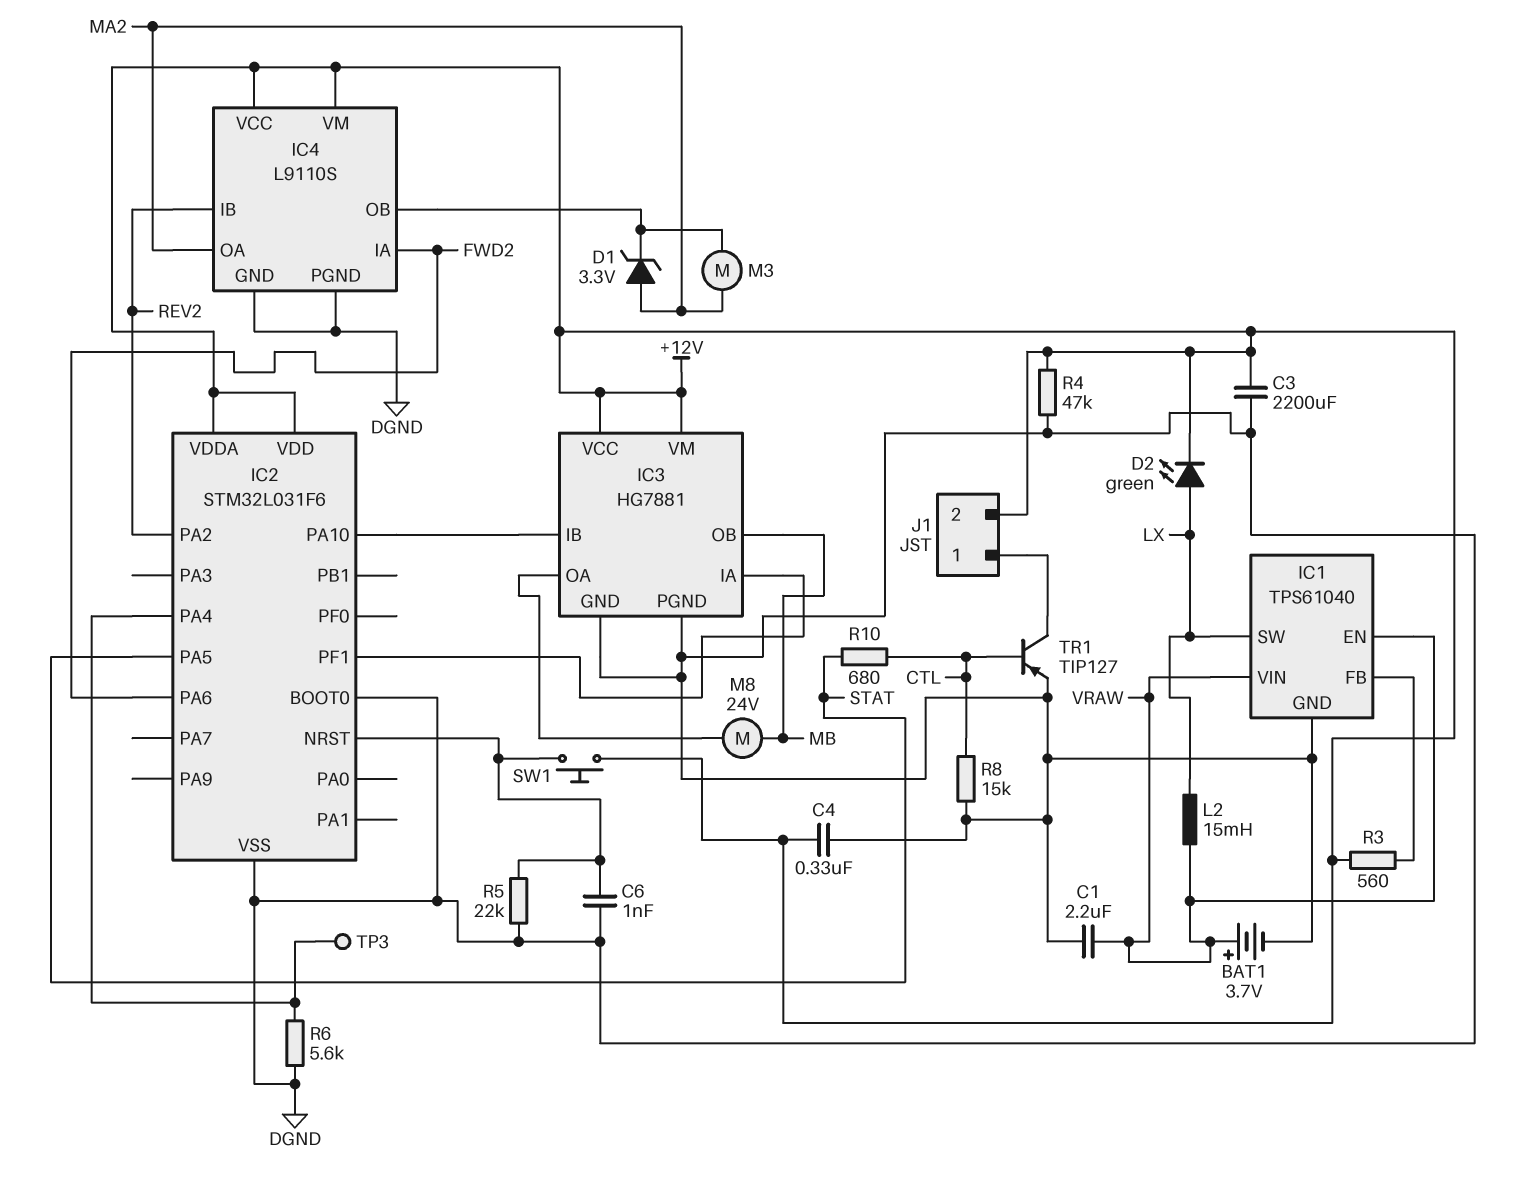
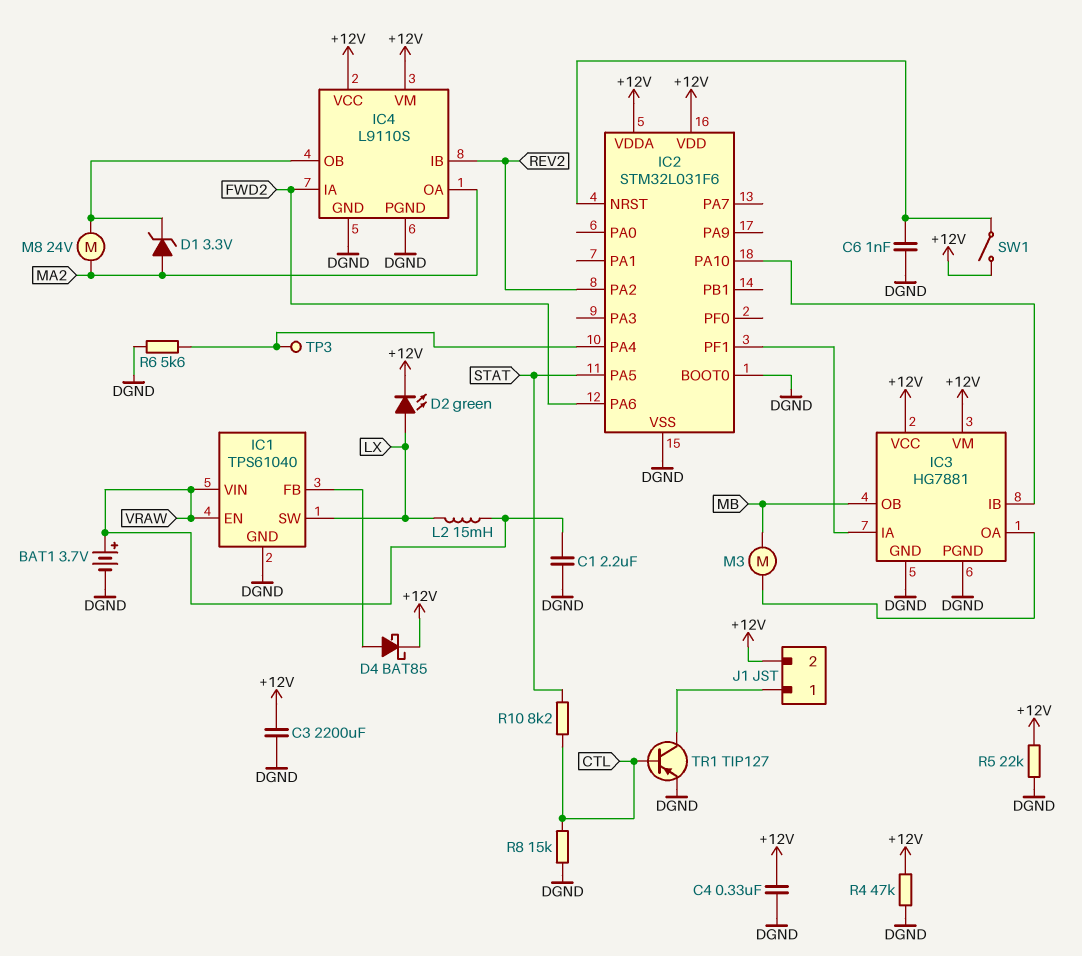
D4: none -> schottky BAT85 (A IC1/FB, K +12V)
M3: motor (IC4/OB, MA2) -> motor (IC3/OA, MB)
M8: motor 24V (IC3/OA, MB) -> motor 24V (IC4/OB, MA2)
R3: 560 (+12V, IC1/FB) -> none
R5: 22k (DGND, IC2/NRST) -> 22k (+12V, DGND)
R10: 680 (CTL, STAT) -> 8.2k (CTL, STAT)
SW1: button (+12V, IC2/NRST) -> switch (+12V, IC2/NRST)

